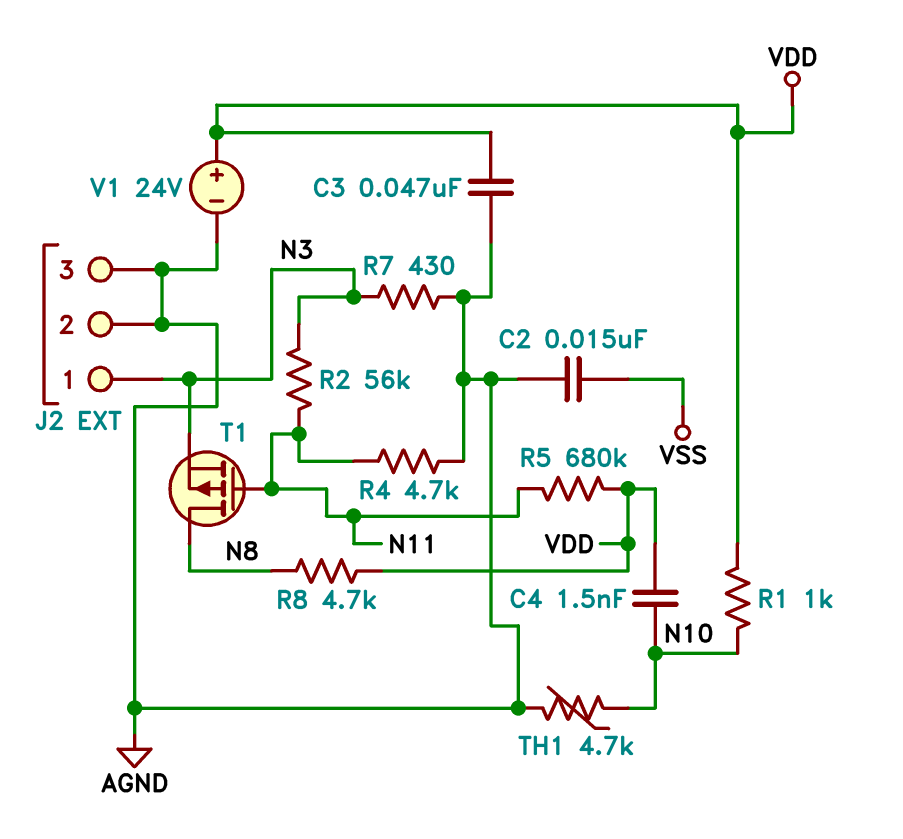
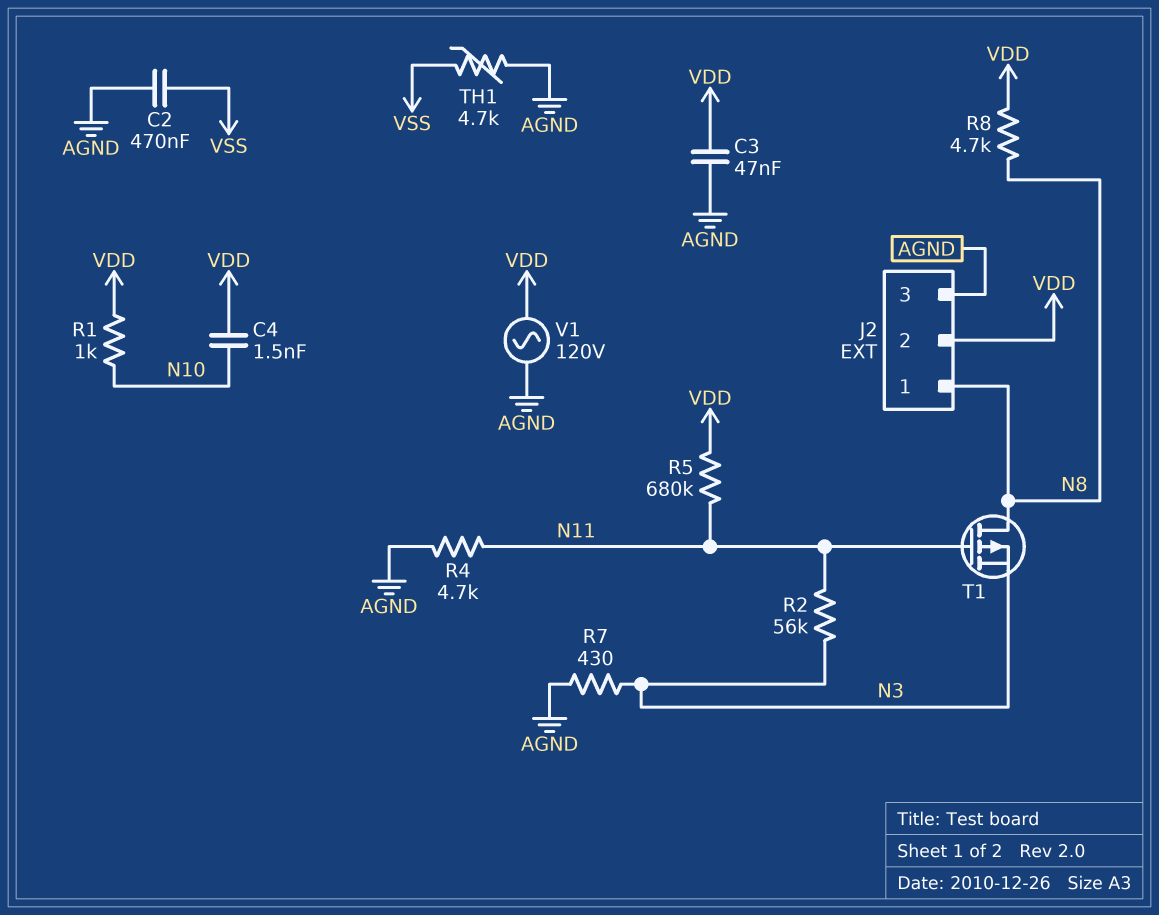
C2: 15nF (AGND, VSS) -> 470nF (AGND, VSS)
J2 pin 1: N3 -> N8
J2 pin 2: AGND -> VDD
TH1: 4.7k (AGND, N10) -> 4.7k (AGND, VSS)
V1: 24V (plus VDD, minus AGND) -> AC 120V (AGND, VDD)

